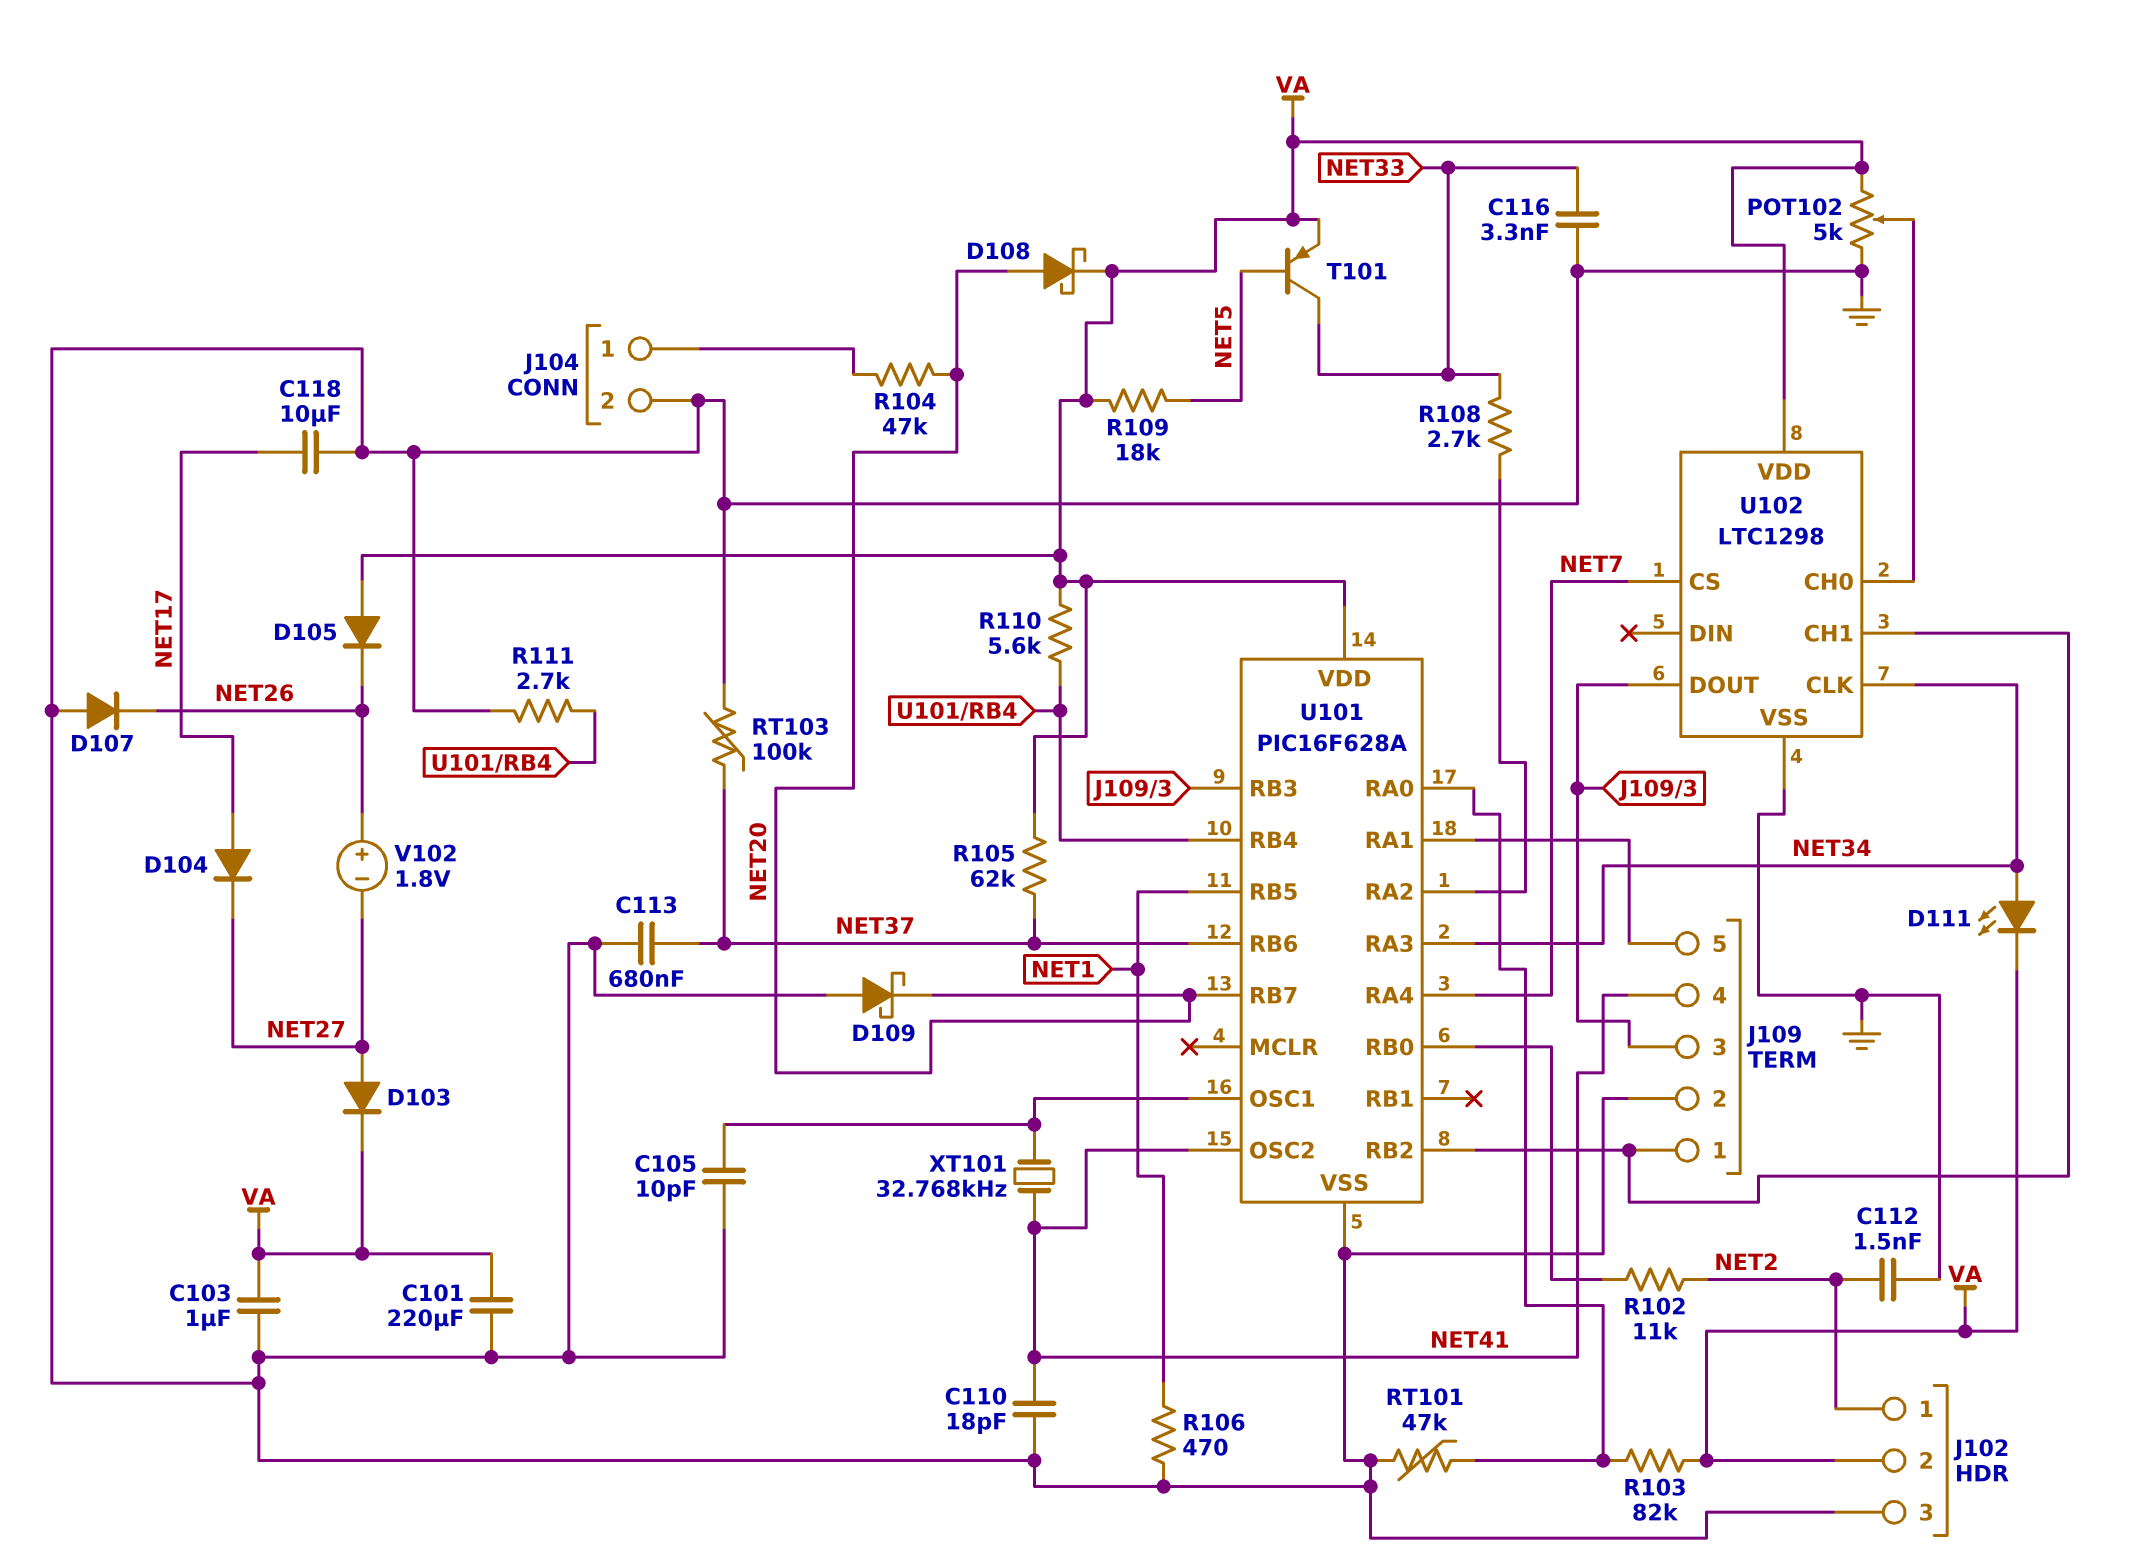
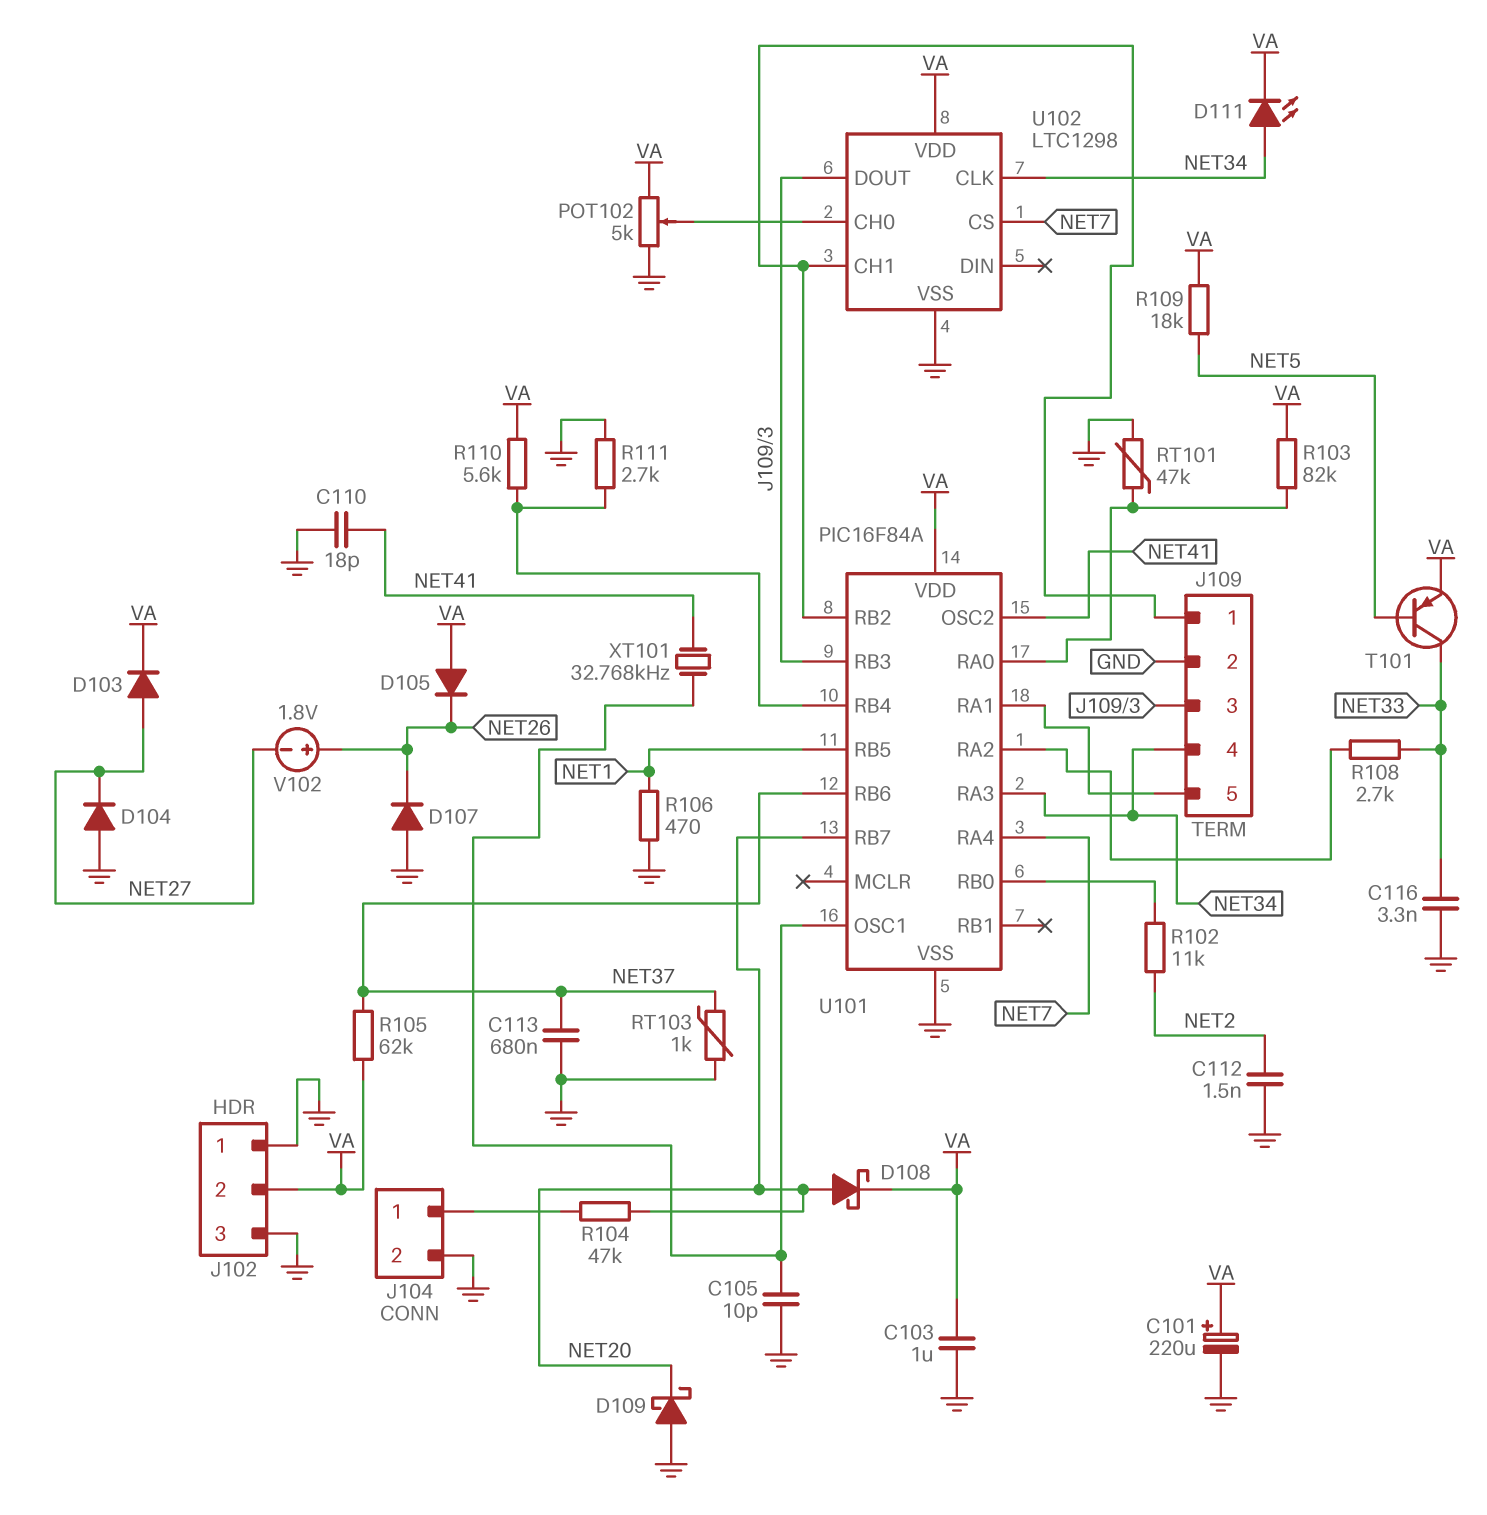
C101: 220uF (GND, VA) -> 220uF (plus VA, minus GND)
C118: 10uF (GND, NET17) -> none
D104: diode (A NET17, K NET27) -> diode (A GND, K NET27)
J102 pin 1: NET2 -> GND
J109 pin 4: NET41 -> NET34
RT103: 100k (GND, NET37) -> 1k (GND, NET37)
U101: PIC16F628A -> PIC16F84A

